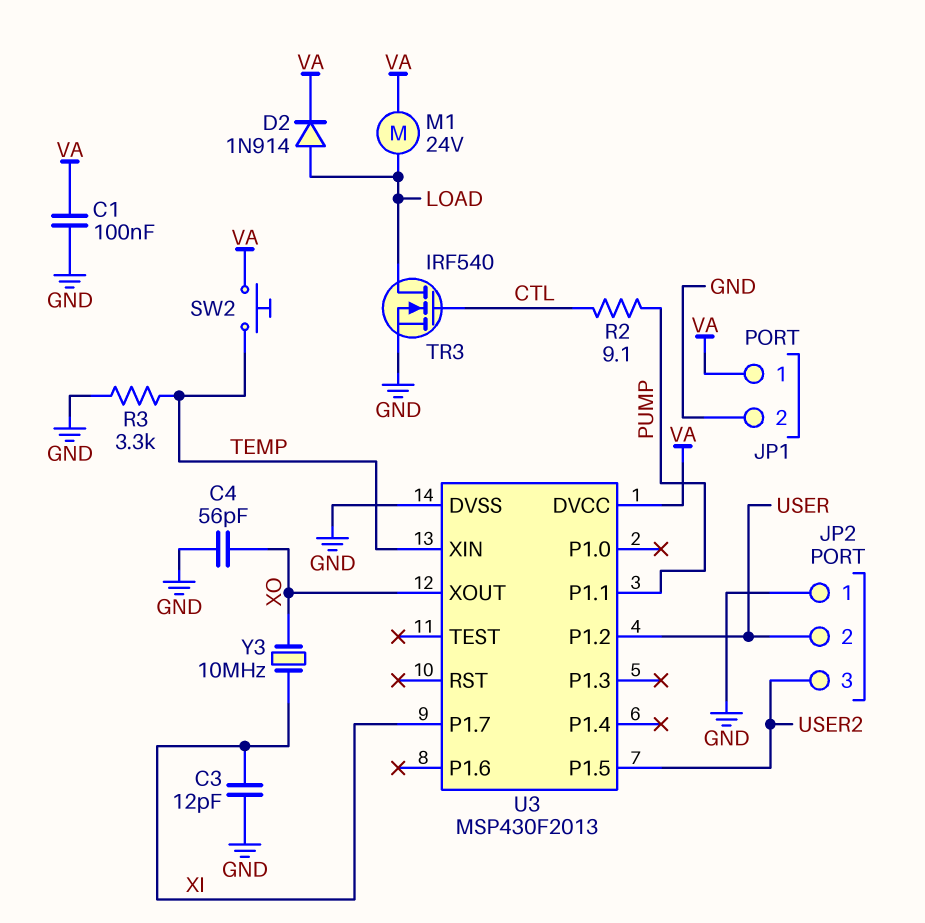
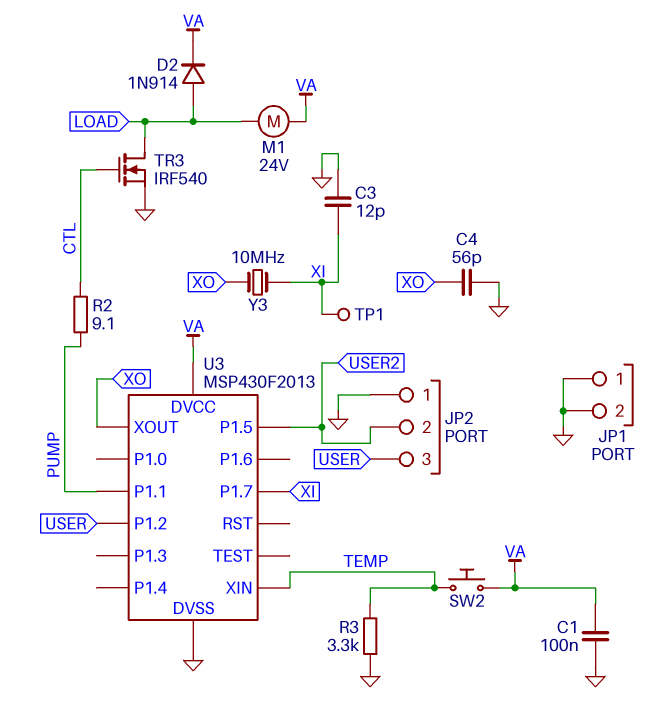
JP1 pin 1: VA -> GND
JP2 pin 2: USER -> USER2
JP2 pin 3: USER2 -> USER
TP1: none -> test point (XI)

